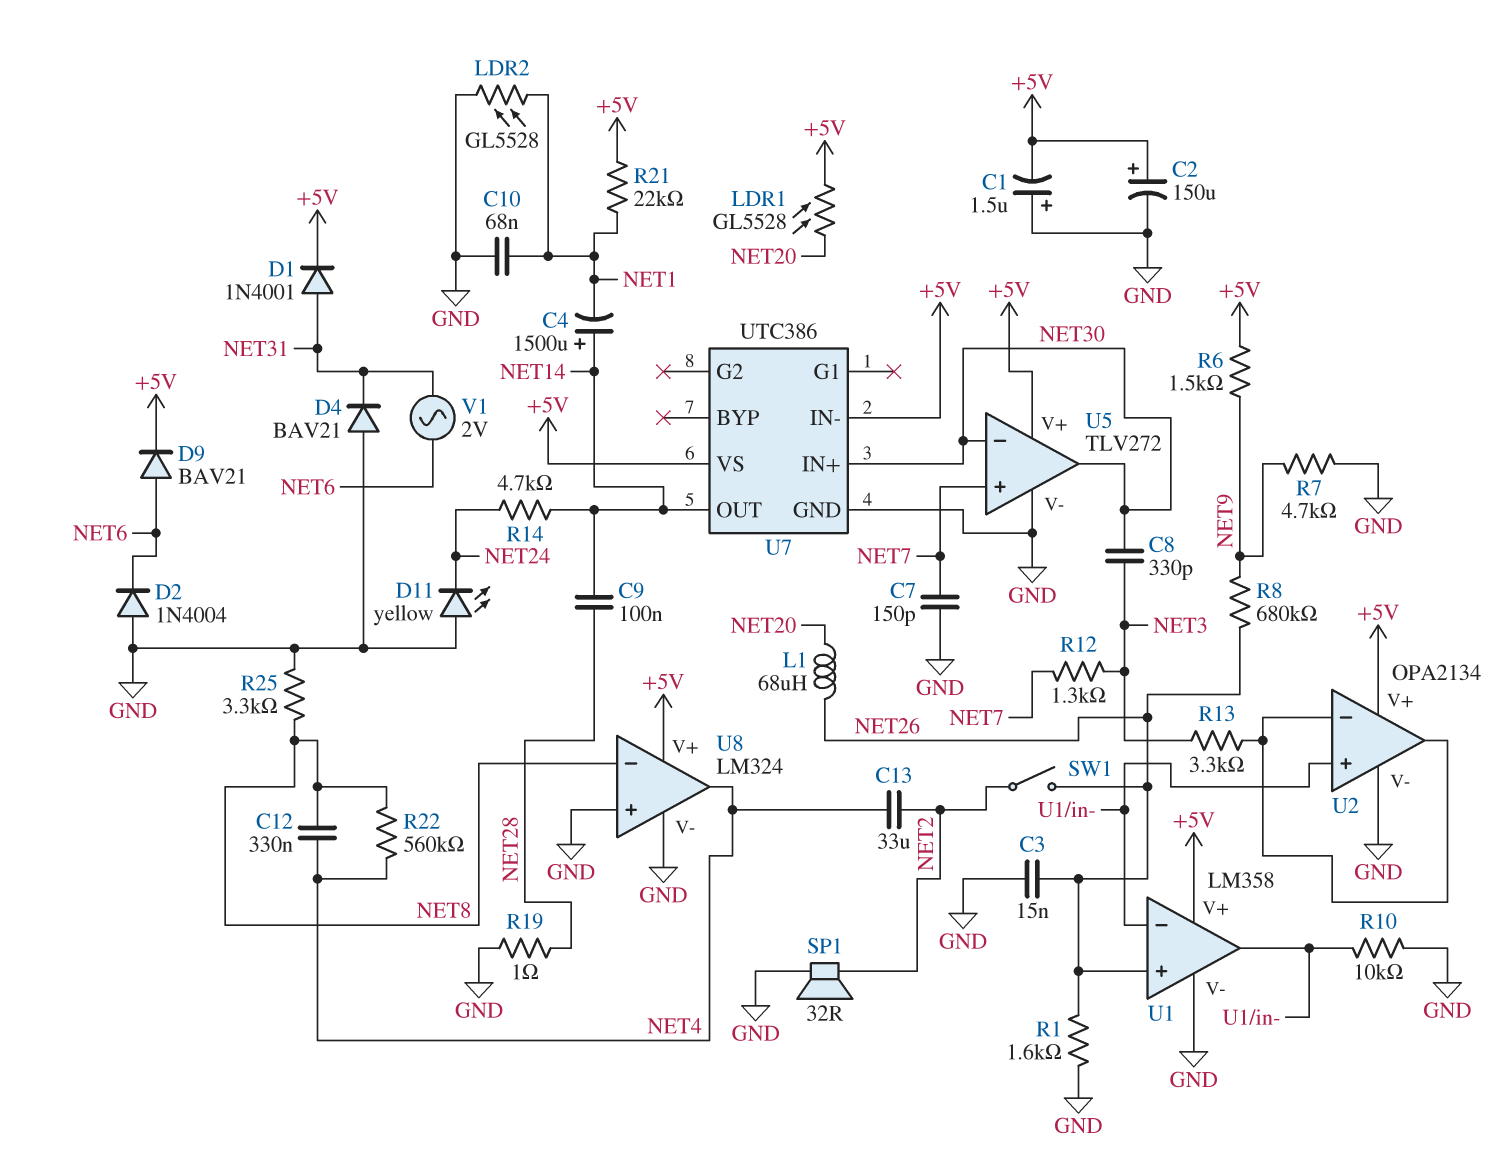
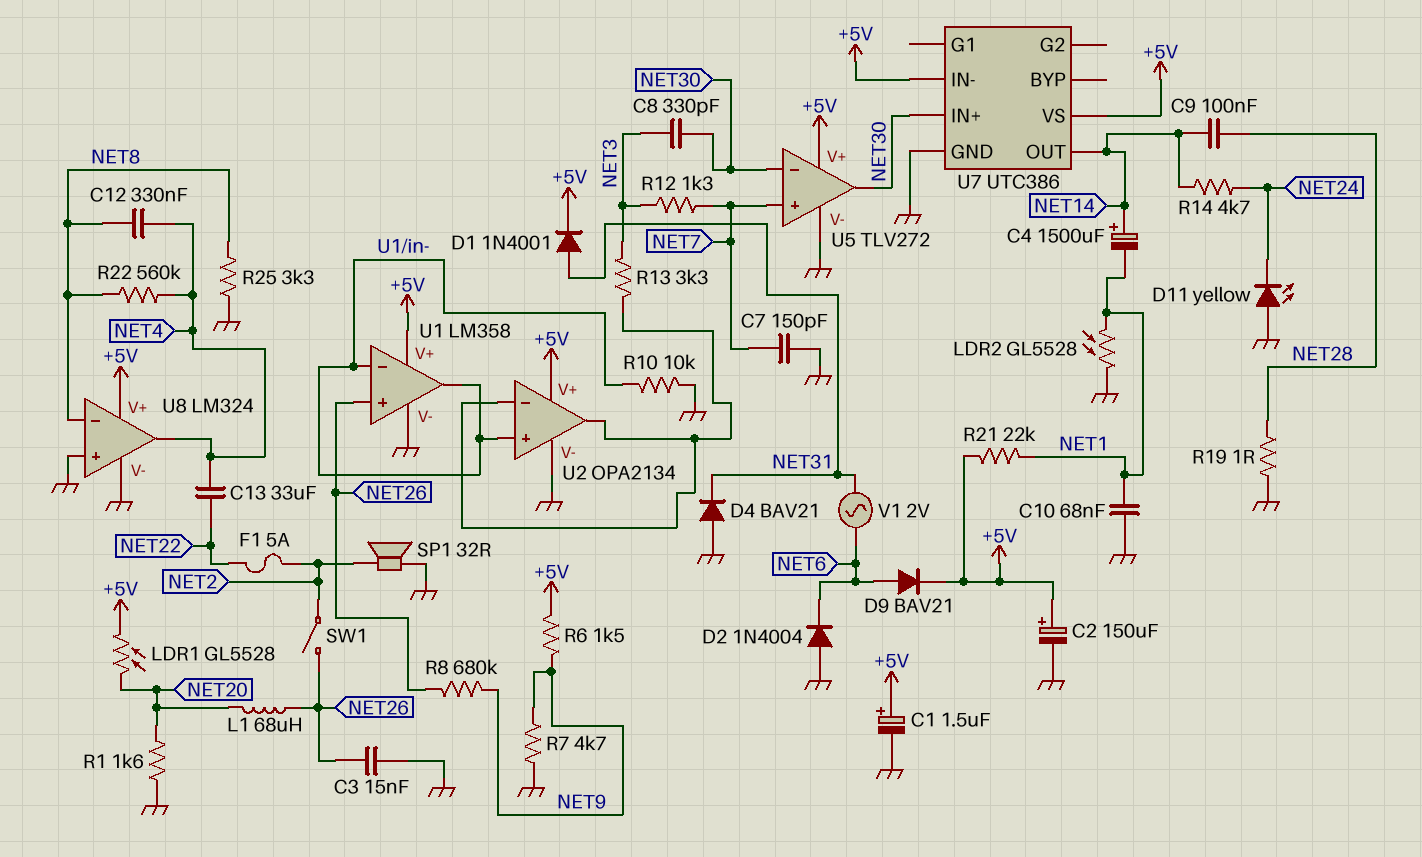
C1: 1.5uF (plus GND, minus +5V) -> 1.5uF (plus +5V, minus GND)
C13: 33uF (NET2, NET4) -> 33uF (NET4, NET22)
F1: none -> 5A (NET2, NET22)
R1: 1.6k (GND, NET26) -> 1.6k (GND, NET20)

